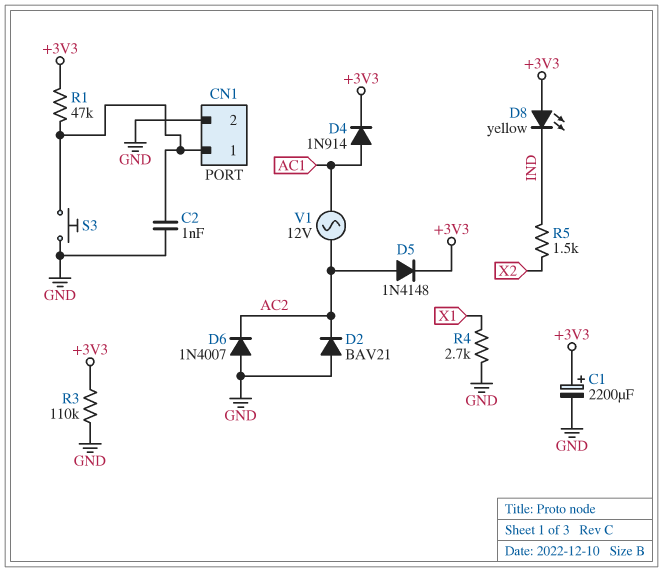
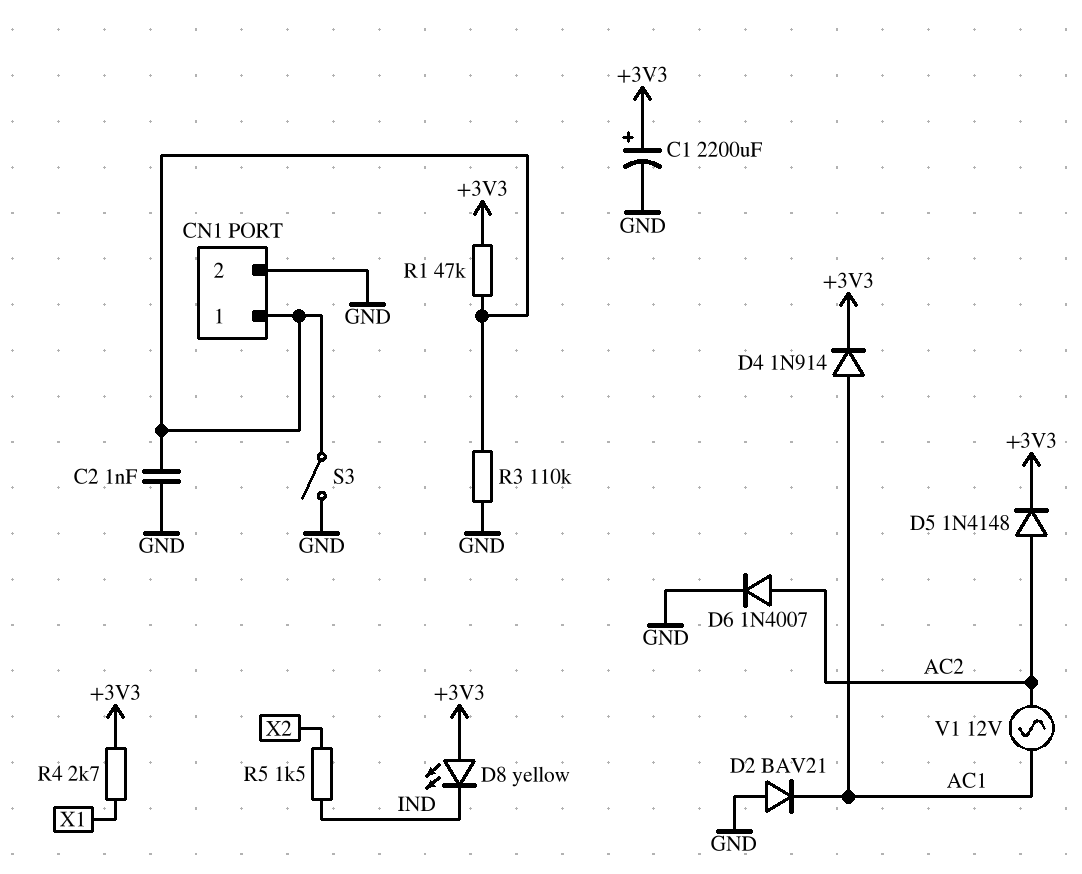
D2: diode BAV21 (A GND, K AC2) -> diode BAV21 (A GND, K AC1)
D6: diode 1N4007 (A GND, K AC2) -> diode 1N4007 (A AC2, K GND)
R3: 110k (+3V3, GND) -> 110k (CN1/1, GND)
R4: 2.7k (GND, X1) -> 2.7k (+3V3, X1)
S3: button (CN1/1, GND) -> switch (CN1/1, GND)

